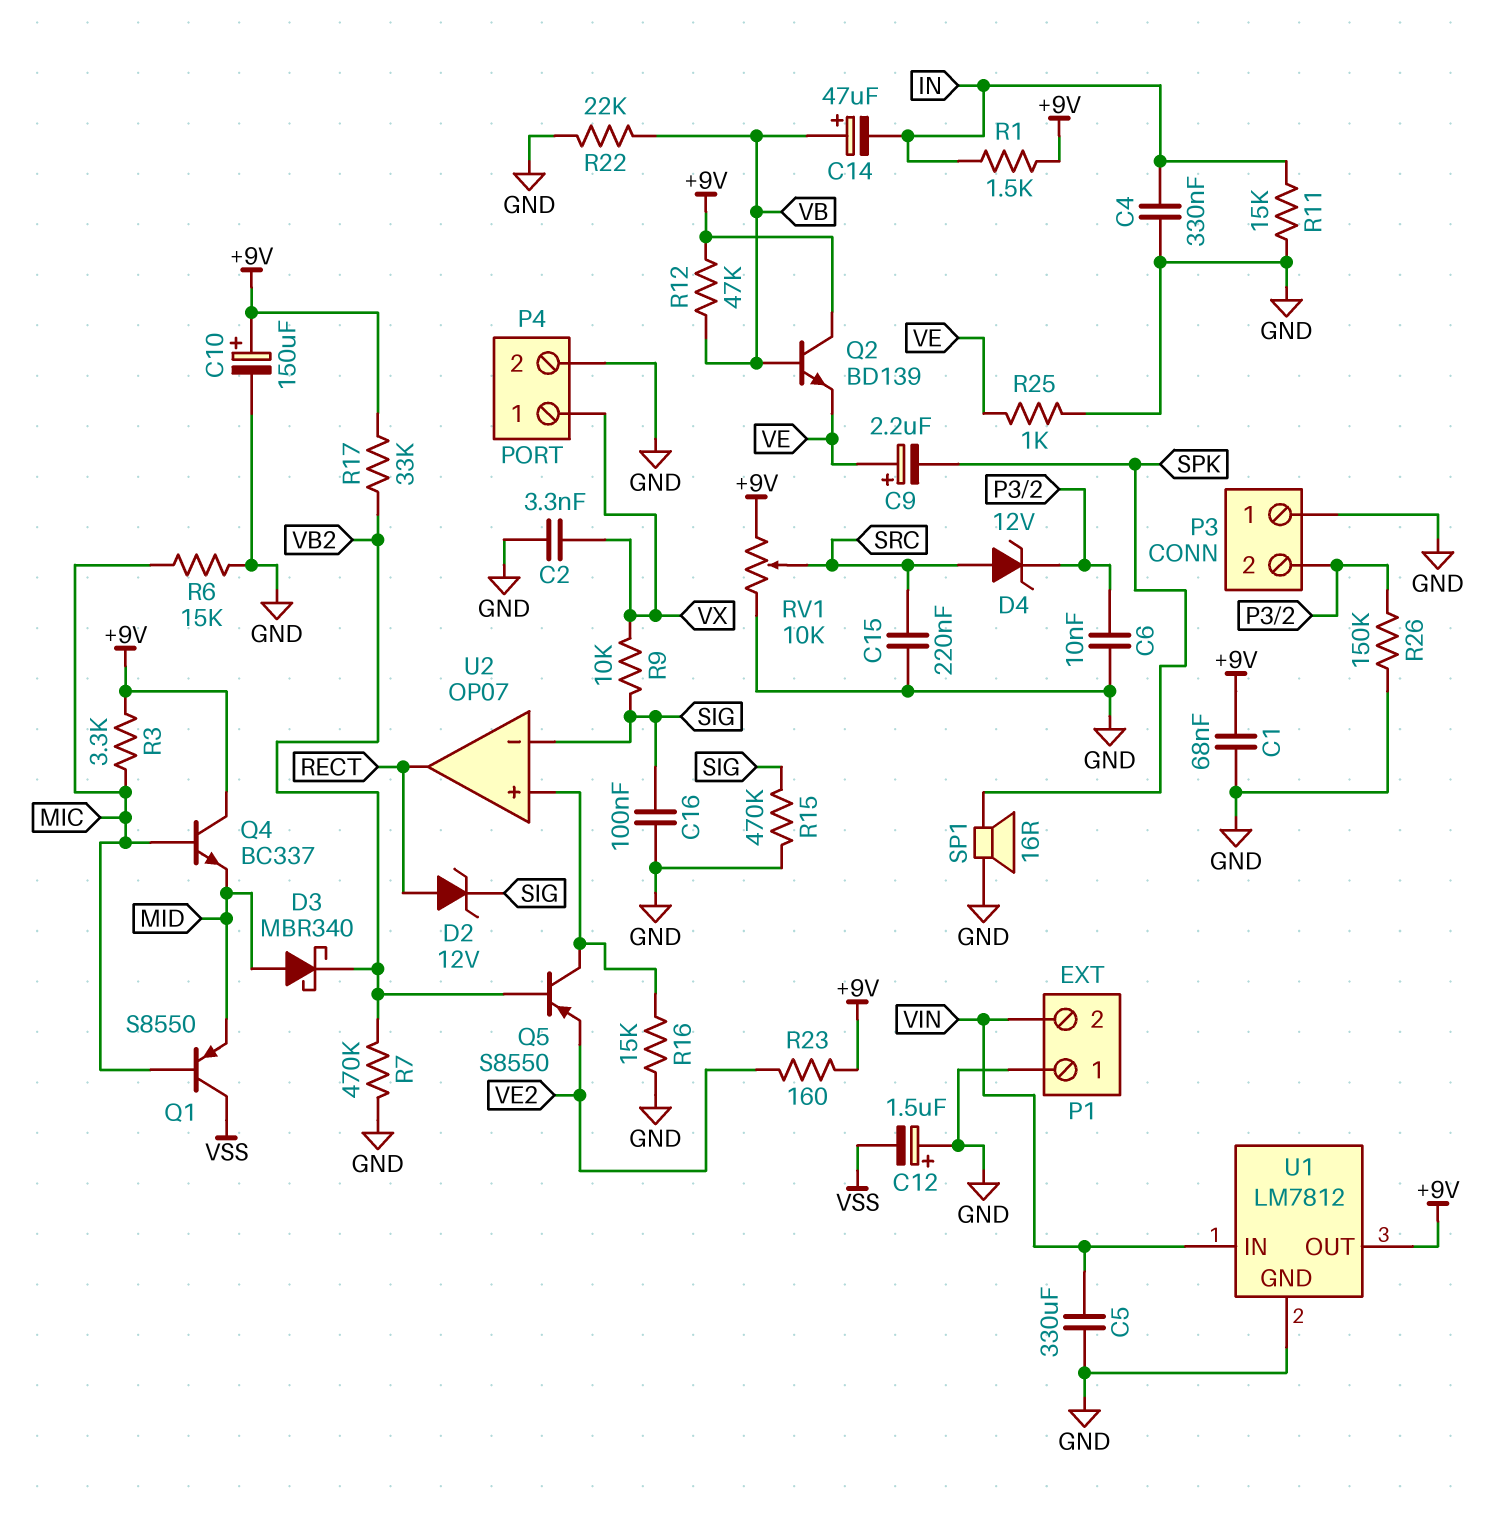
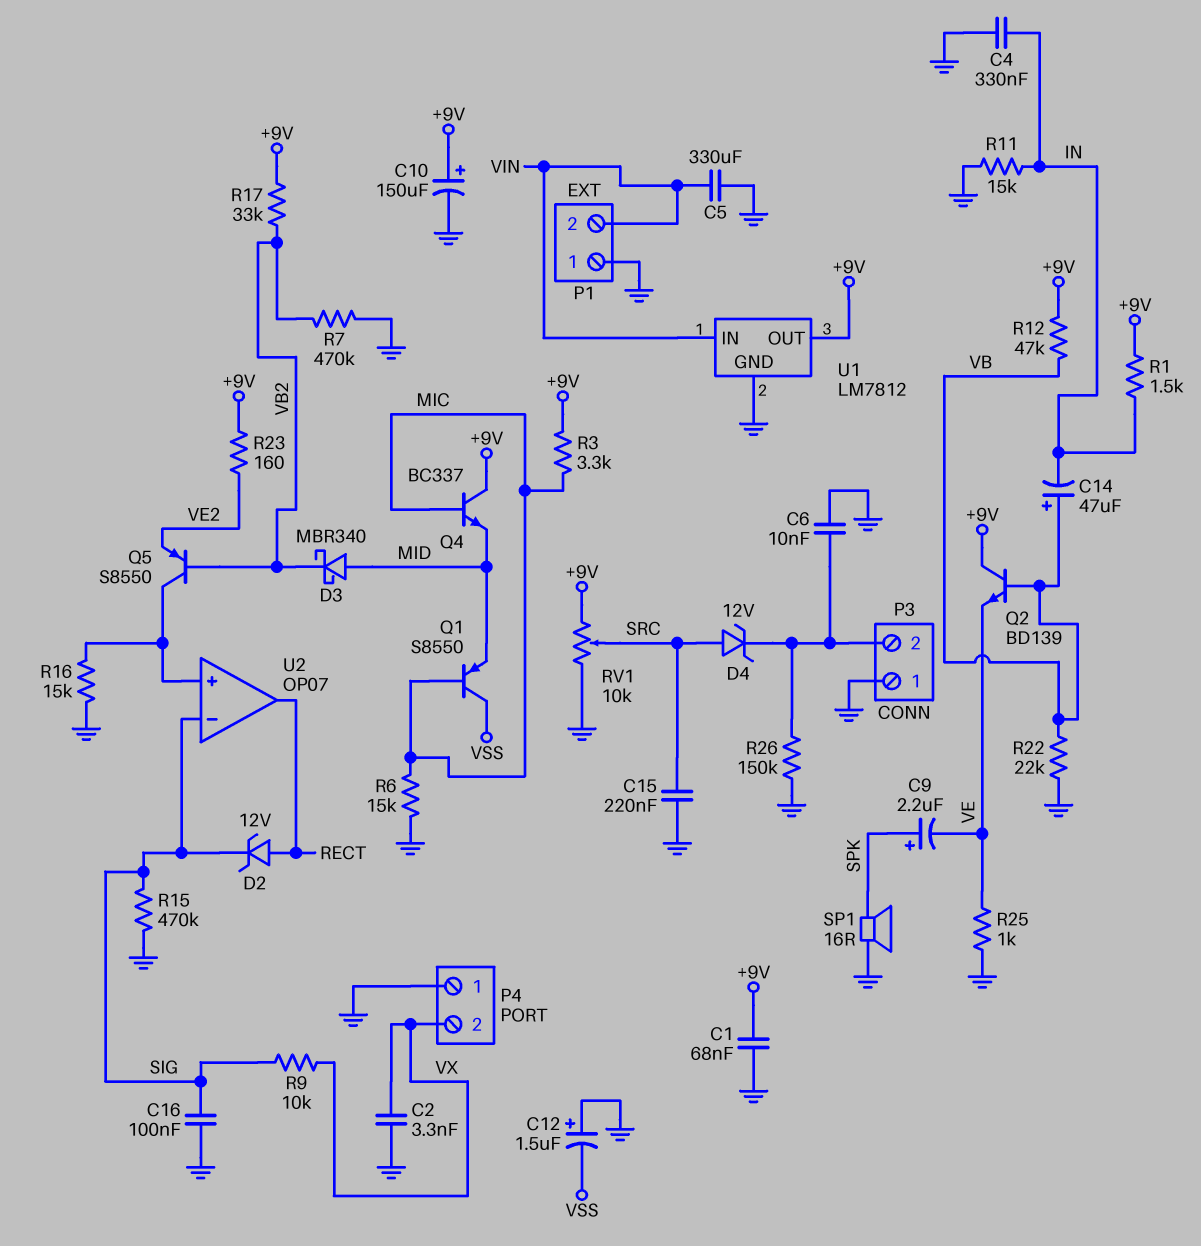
C9: 2.2uF (plus VE, minus SPK) -> 2.2uF (plus SPK, minus VE)
P4 pin 1: VX -> GND
P4 pin 2: GND -> VX

